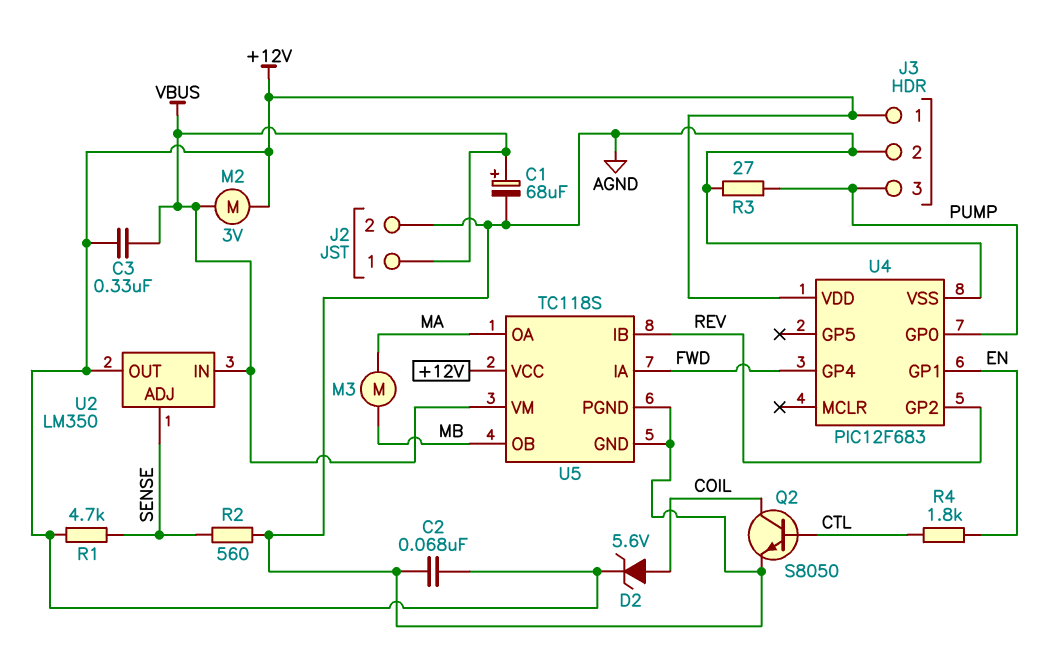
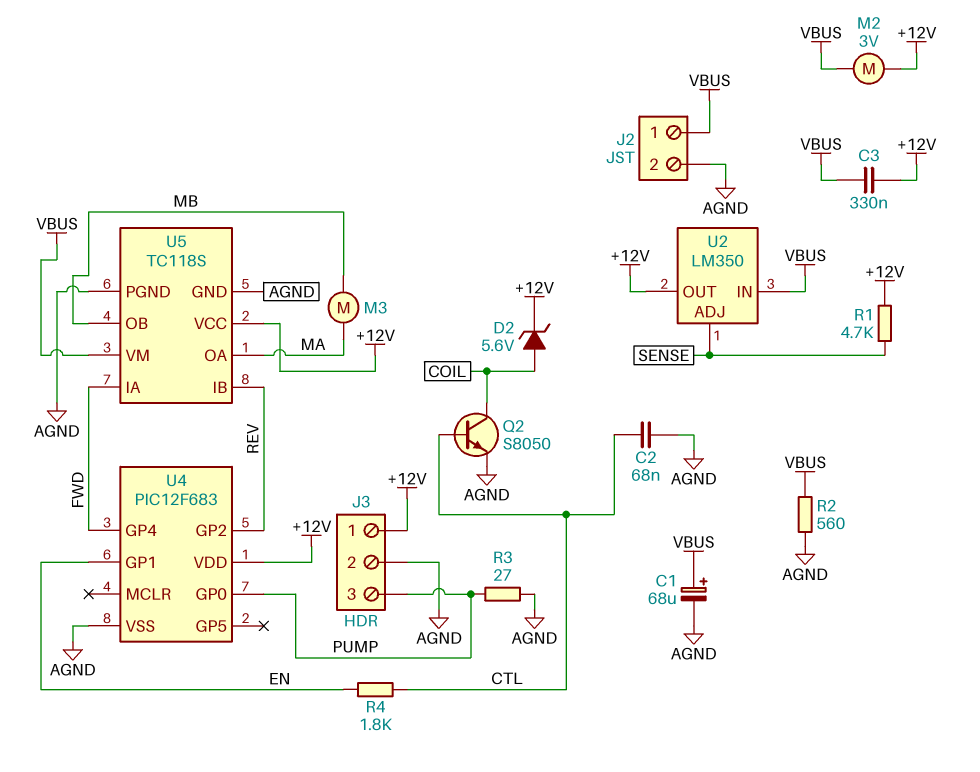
C2: 68nF (+12V, AGND) -> 68nF (AGND, CTL)
R2: 560 (AGND, SENSE) -> 560 (AGND, VBUS)

